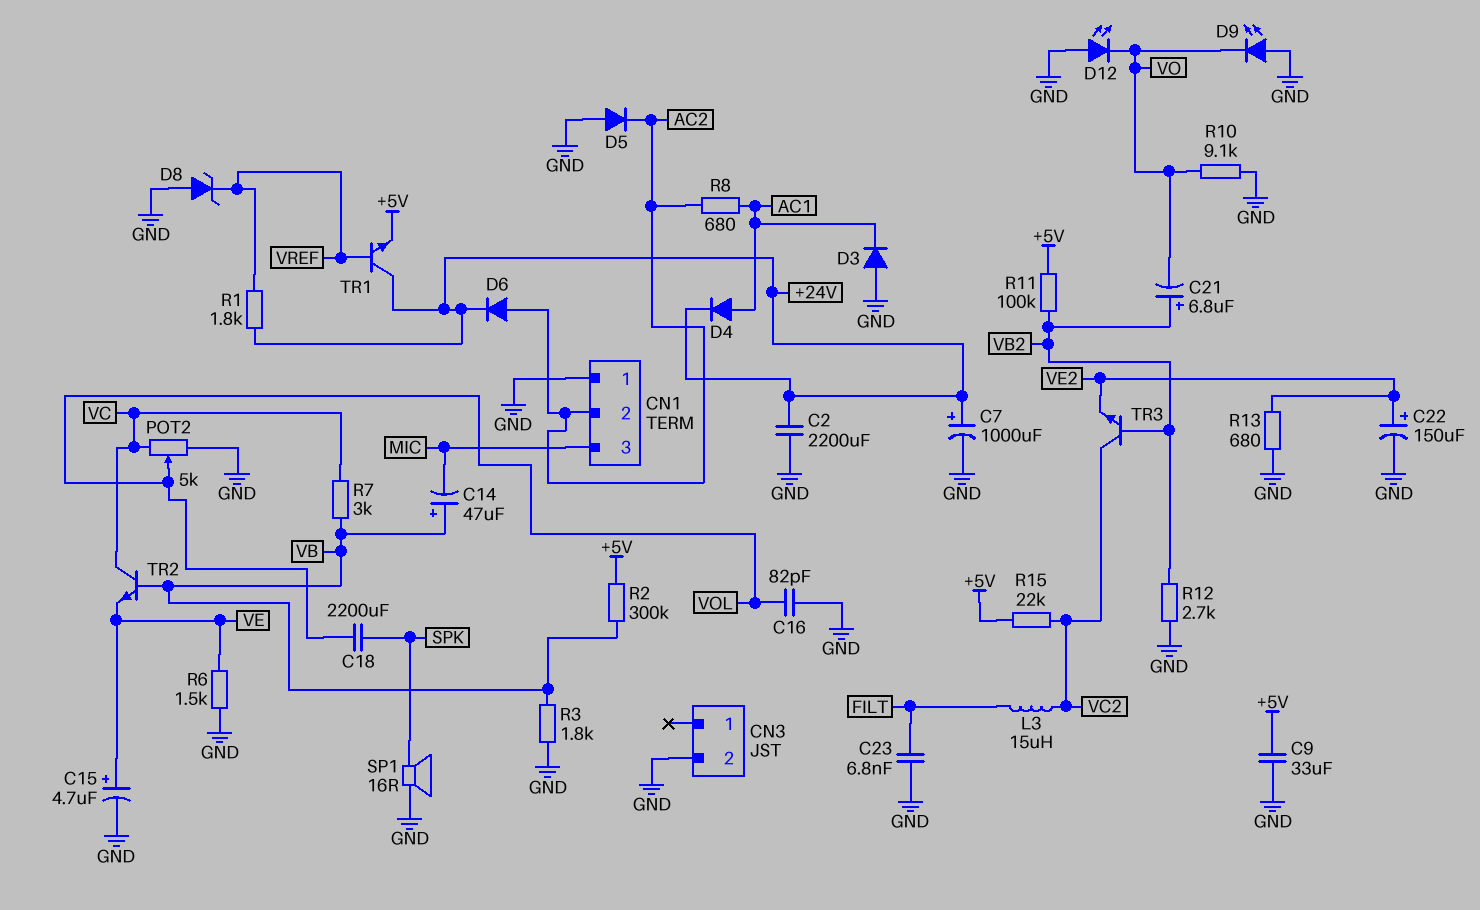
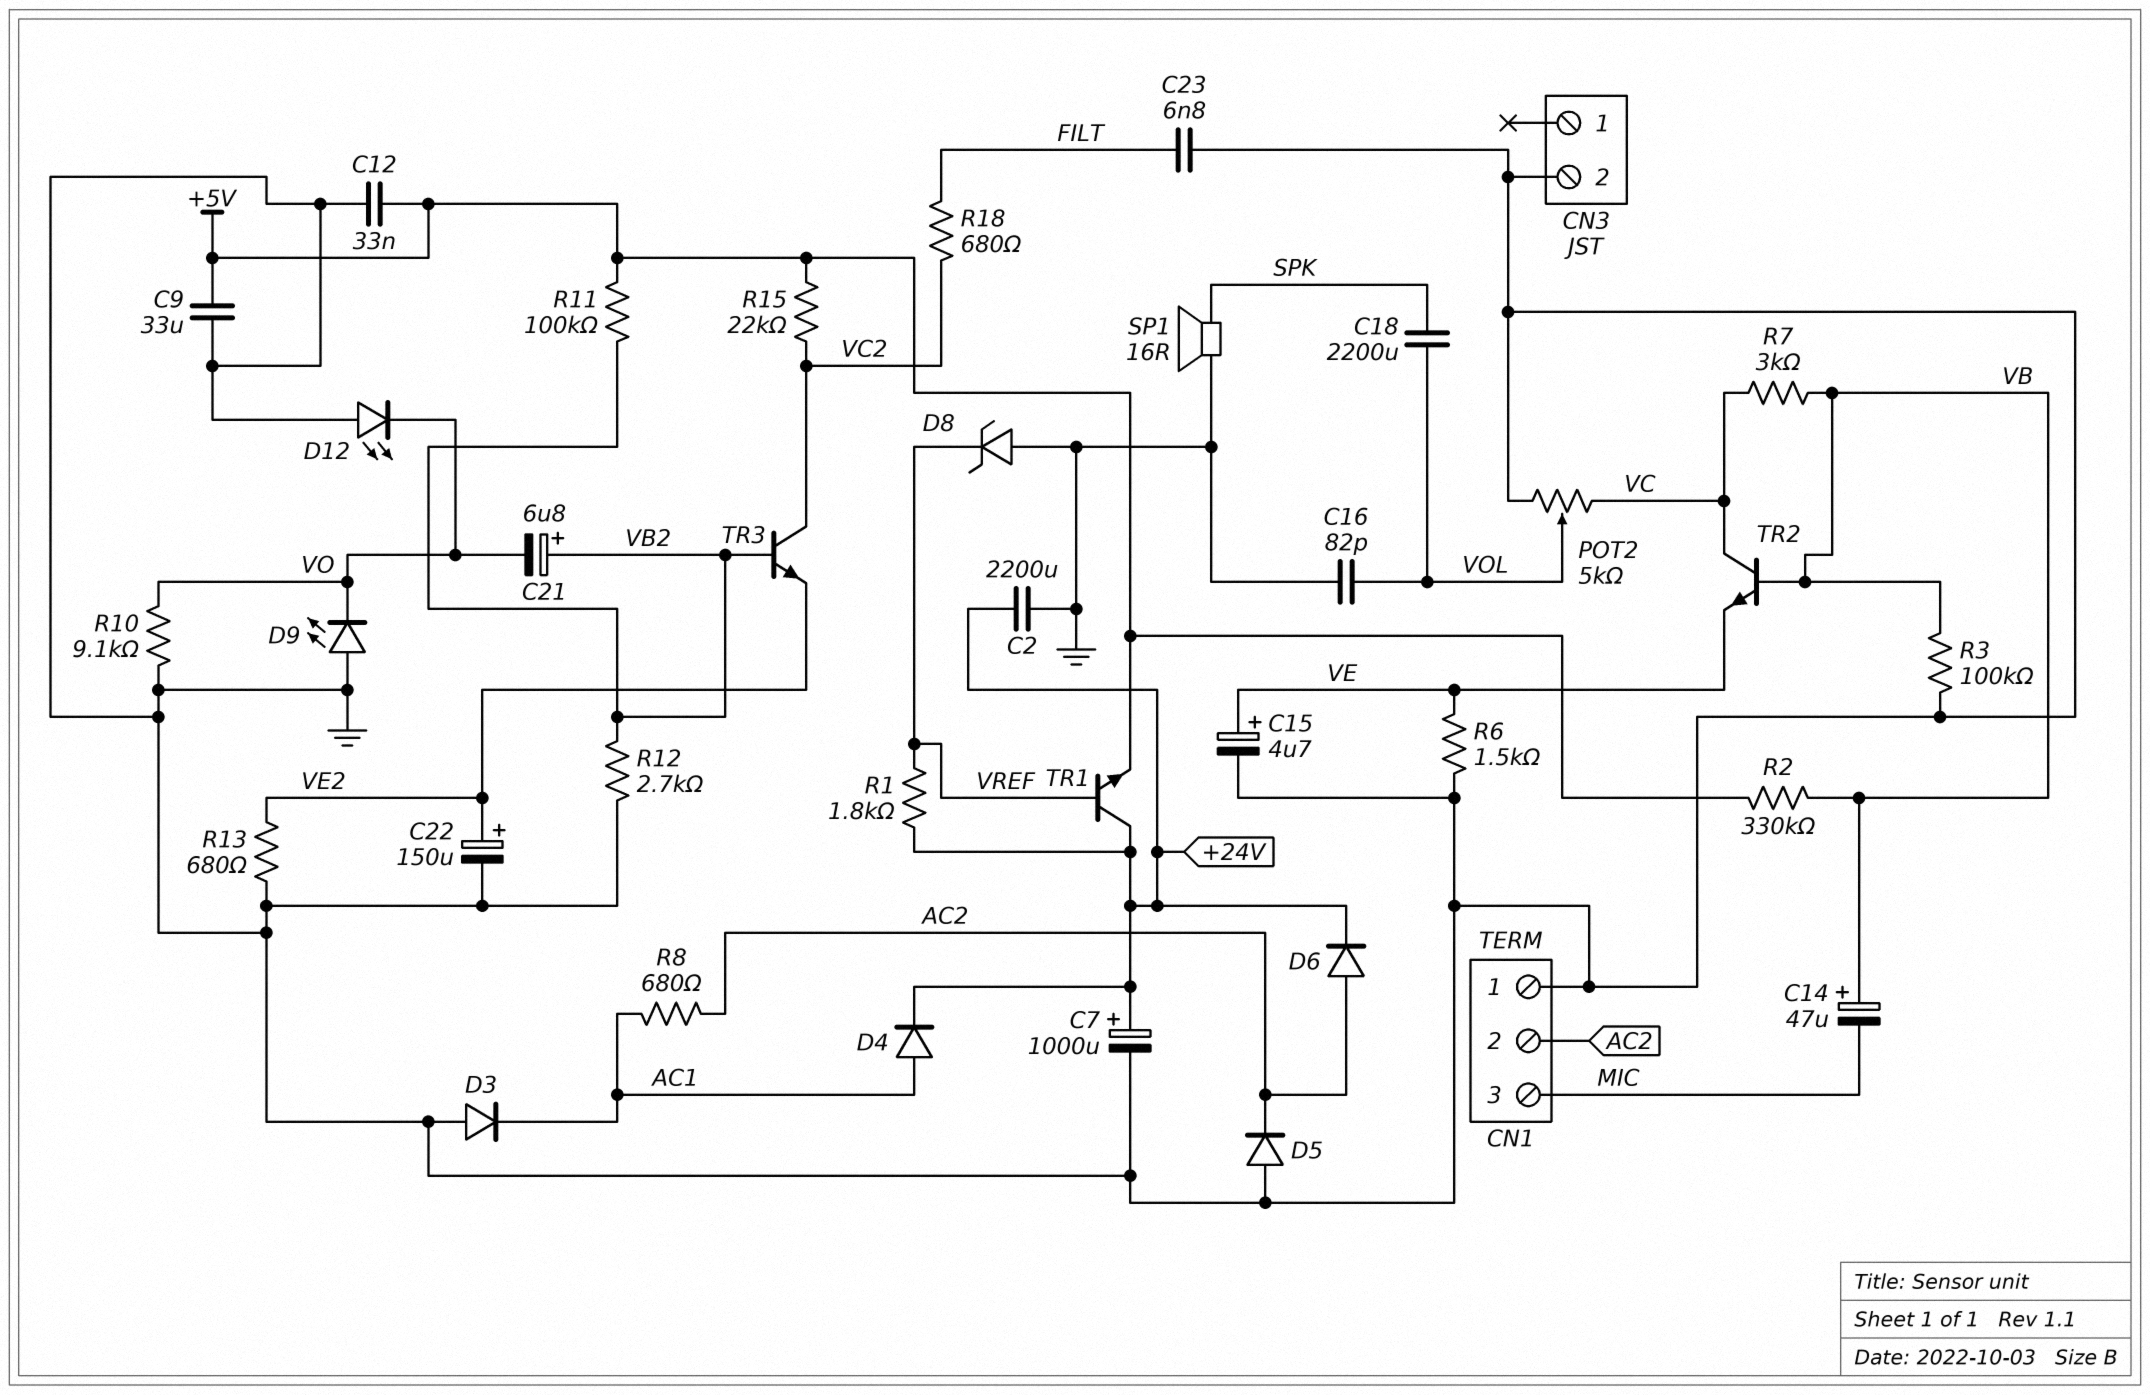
C12: none -> 33nF (+5V, GND)
L3: 15uH (FILT, VC2) -> none
R2: 300k (+5V, VB) -> 330k (+5V, VB)
R3: 1.8k (GND, VB) -> 100k (GND, VB)
R18: none -> 680 (FILT, VC2)

